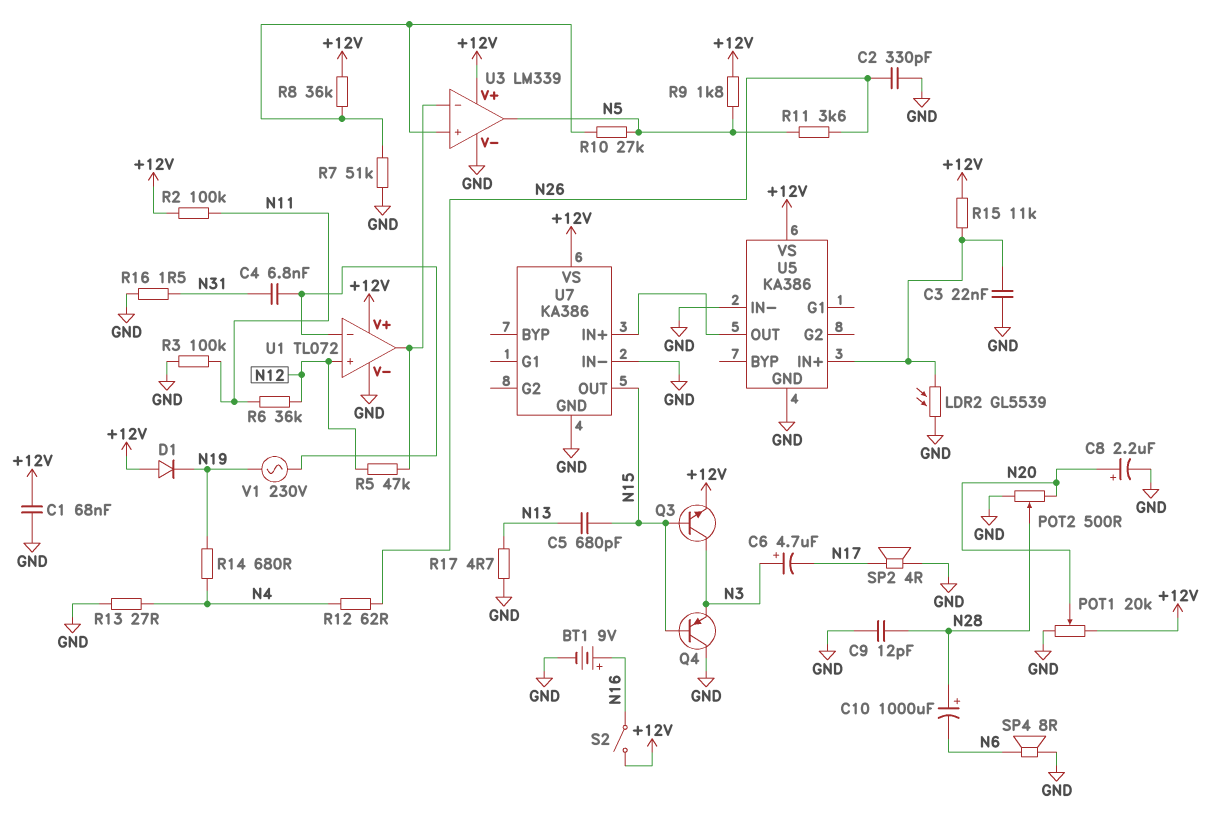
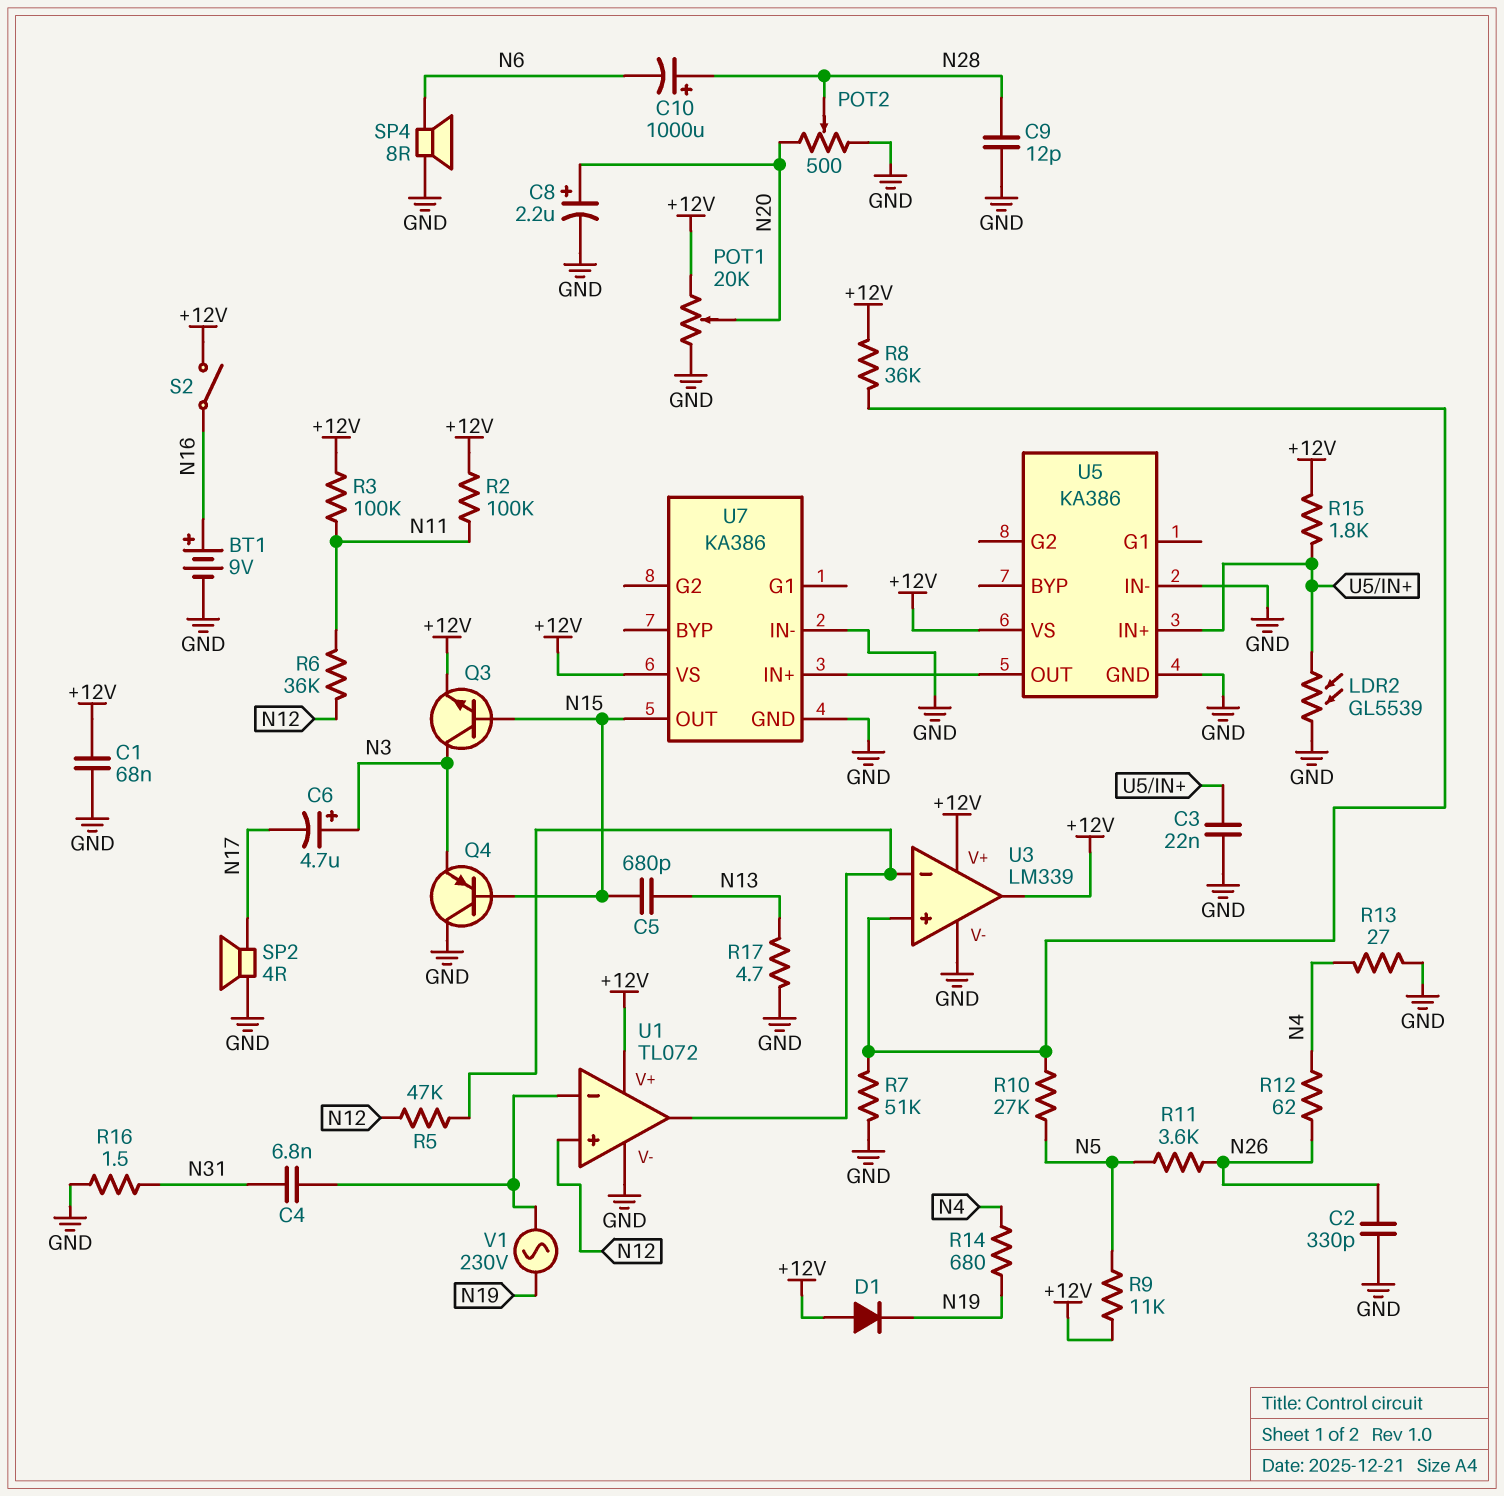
R3: 100k (GND, N11) -> 100k (+12V, N11)
R9: 1.8k (+12V, N5) -> 11k (+12V, N5)
R15: 11k (+12V, U5/IN+) -> 1.8k (+12V, U5/IN+)
U3 pin out: N5 -> +12V

